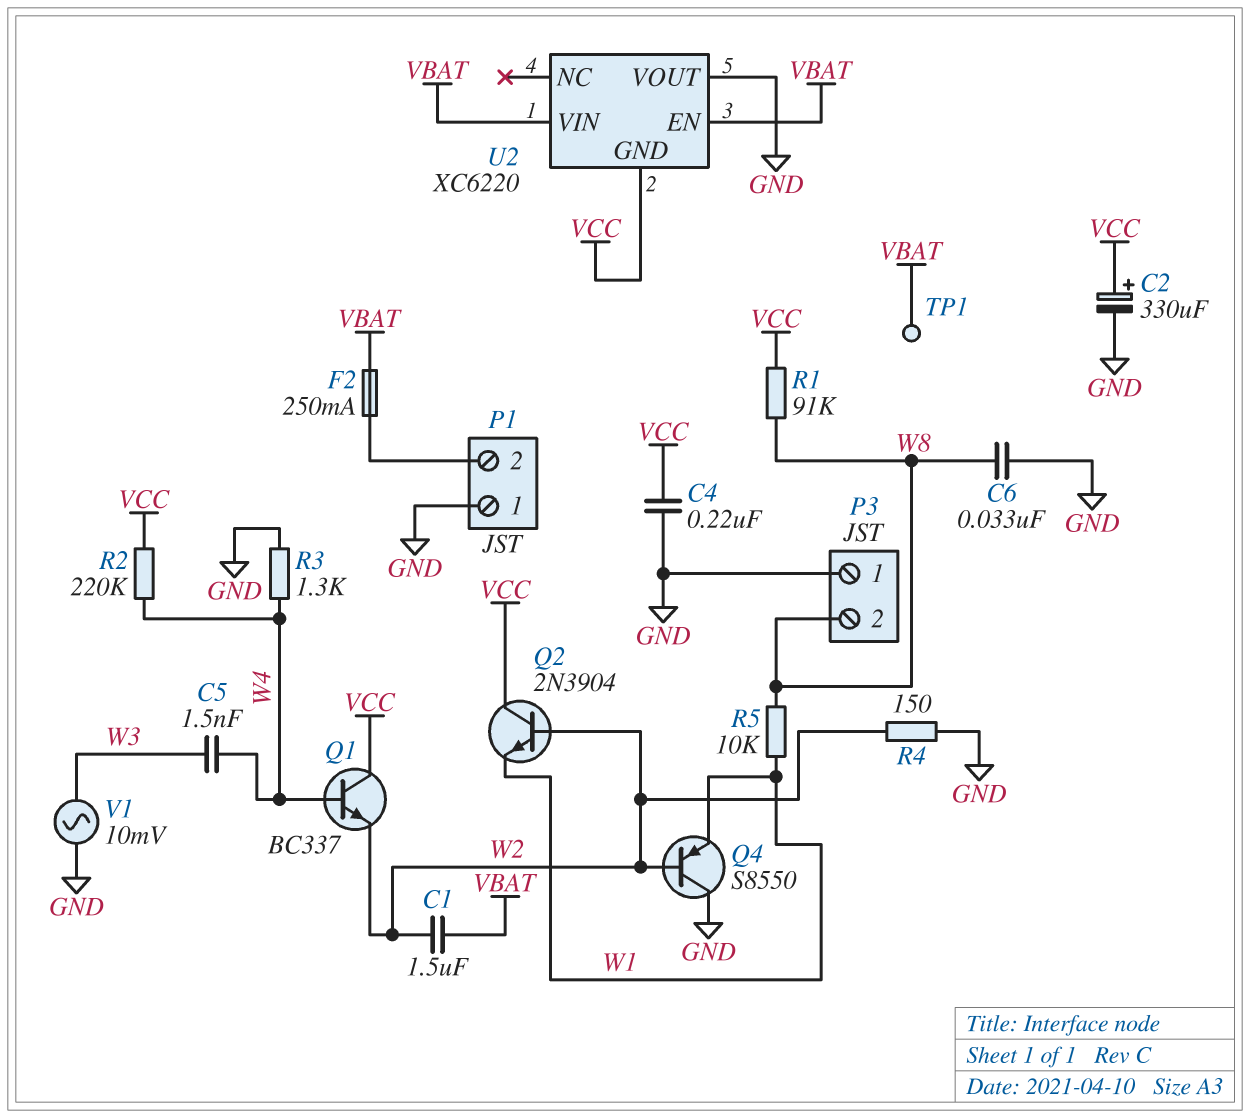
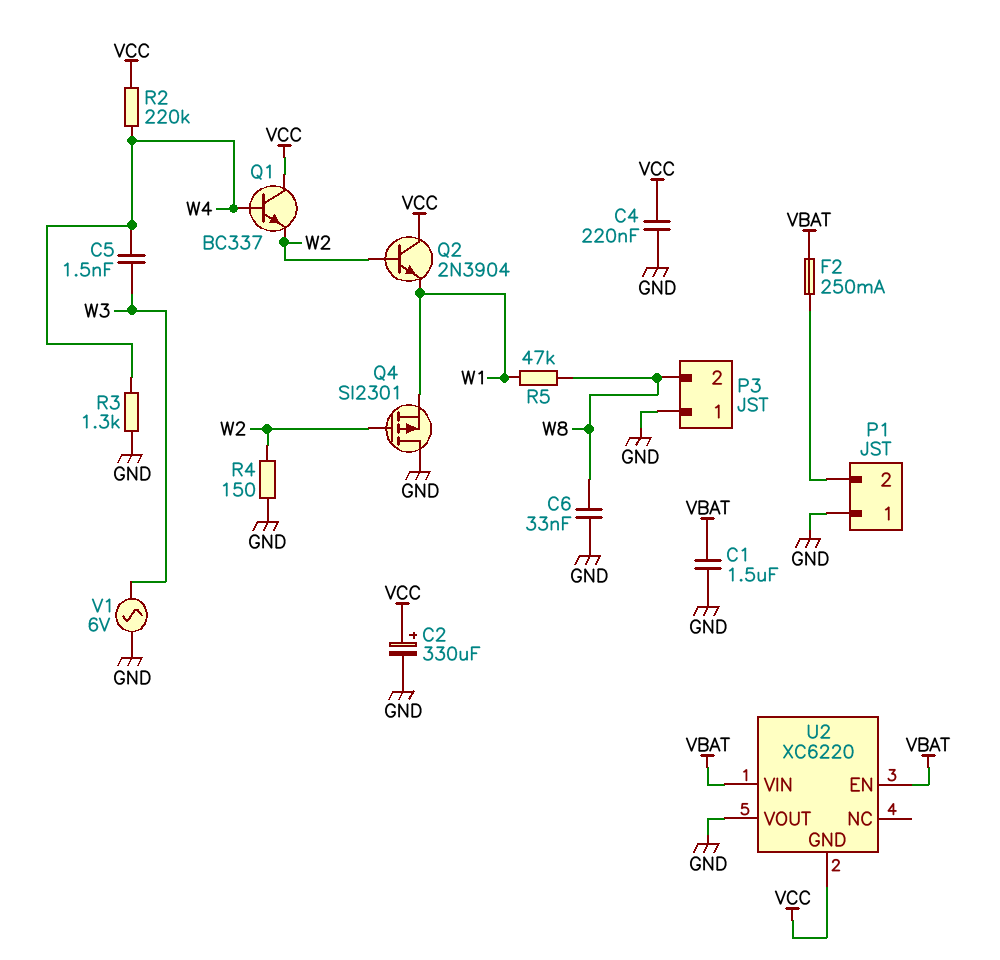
C1: 1.5uF (VBAT, W2) -> 1.5uF (GND, VBAT)
Q4: PNP S8550 (B W2, C GND, E W1) -> PMOS SI2301 (G W2, D GND, S W1)
R1: 91k (VCC, W8) -> none
R5: 10k (W1, W8) -> 47k (W1, W8)
TP1: test point (VBAT) -> none
V1: AC 10mV (GND, W3) -> AC 6V (GND, W3)

